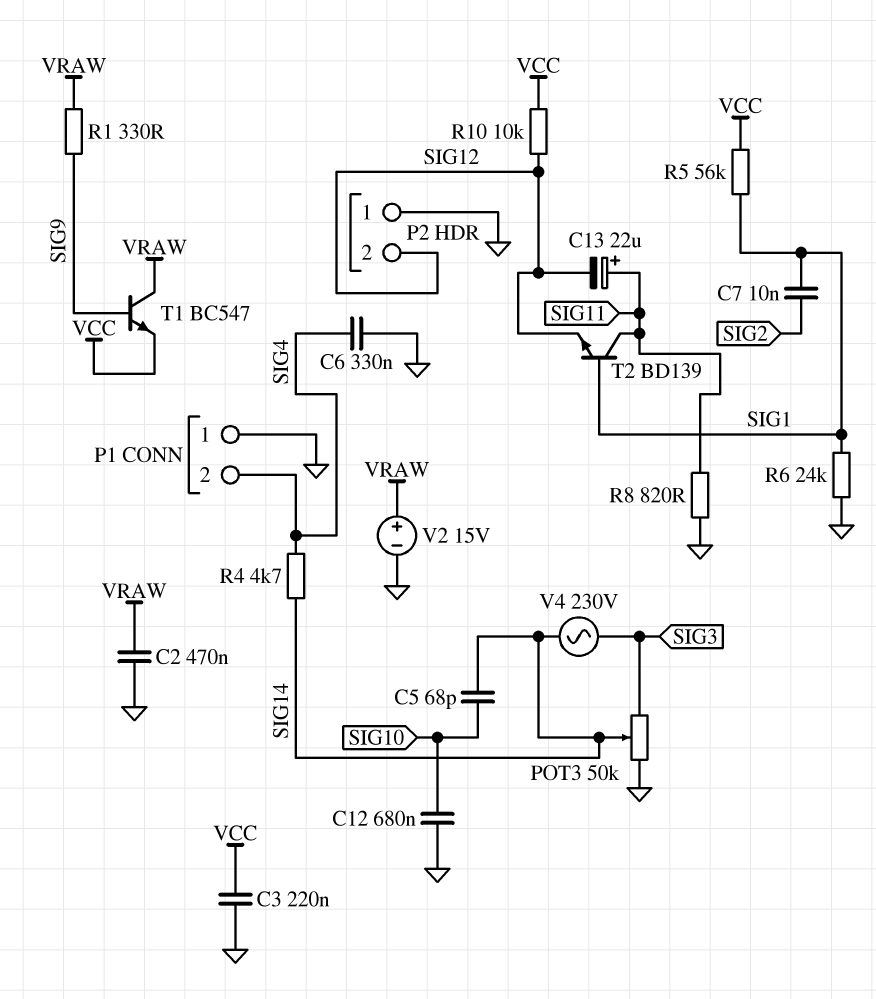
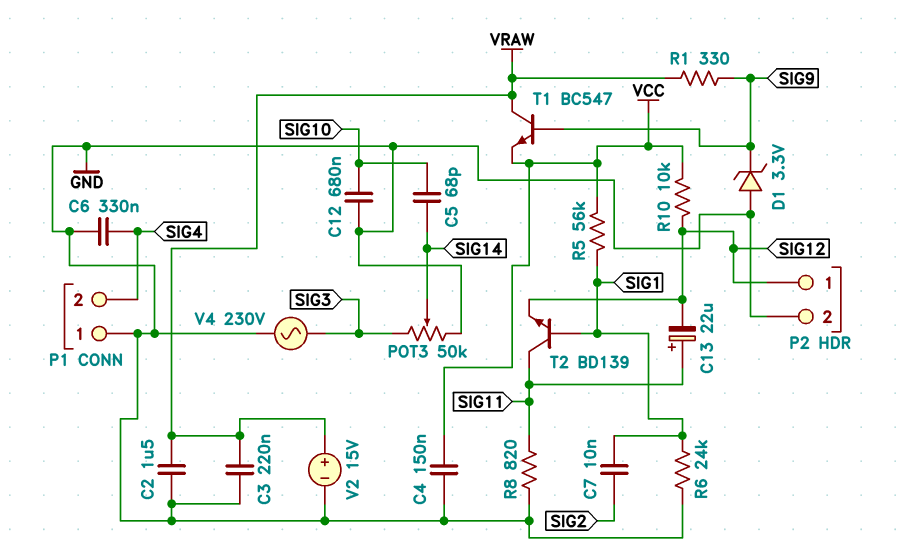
C2: 470nF (GND, VRAW) -> 1.5uF (GND, VRAW)
C3: 220nF (GND, VCC) -> 220nF (GND, VRAW)
C4: none -> 150nF (GND, VCC)
D1: none -> zener 3.3V (A GND, K SIG9)
P2 pin 1: GND -> SIG12
P2 pin 2: SIG12 -> GND
R4: 4.7k (SIG4, SIG14) -> none
V4: AC 230V (SIG3, SIG14) -> AC 230V (GND, SIG3)

